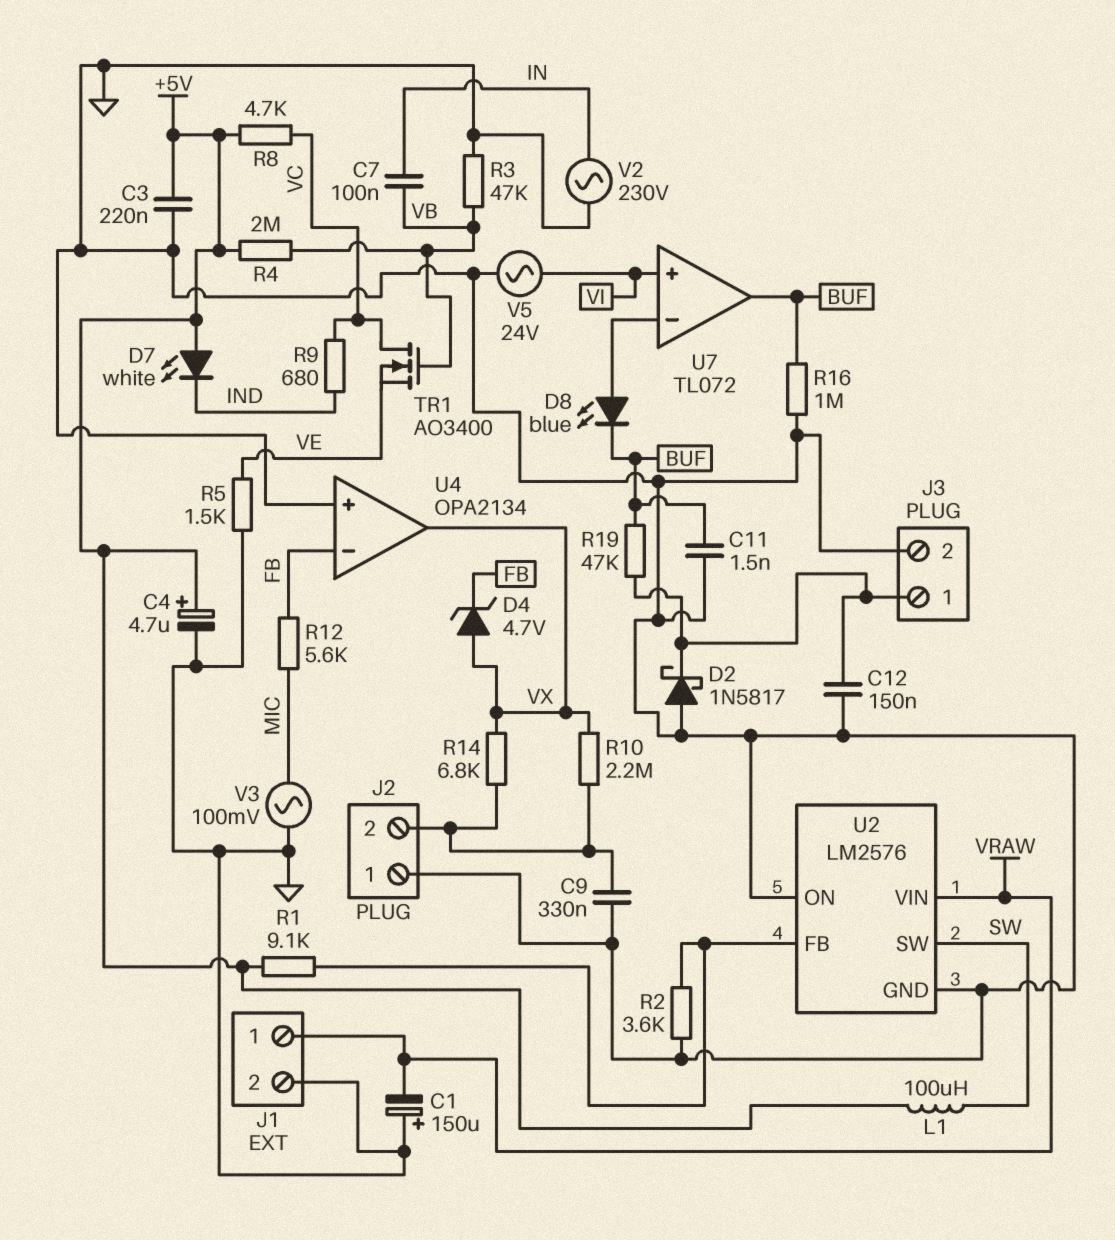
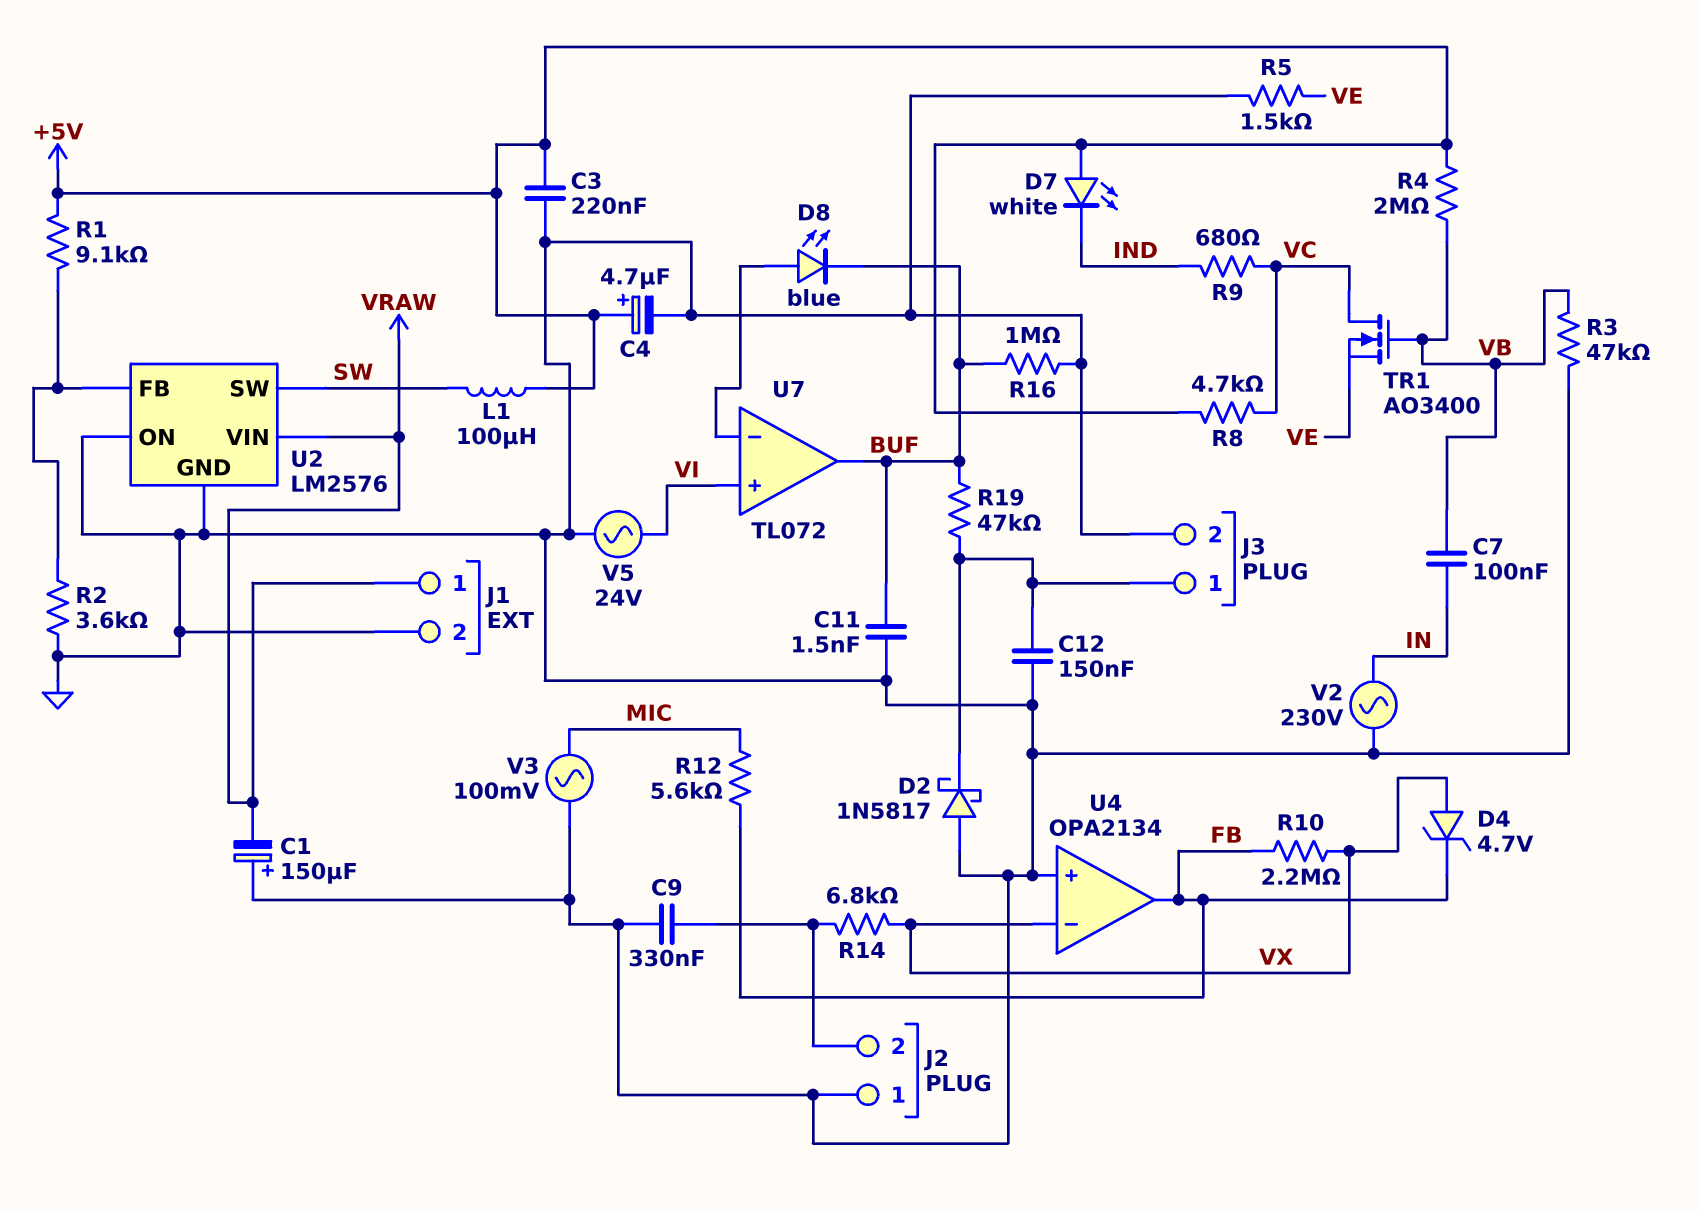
R10: 2.2M (J2/2, VX) -> 2.2M (FB, VX)
U4 pin in-: FB -> VX
U4 pin out: VX -> FB

